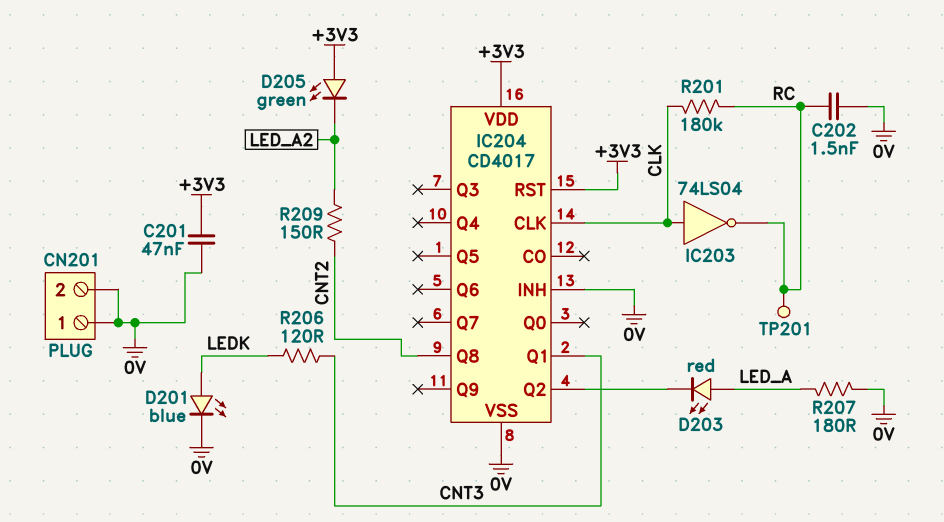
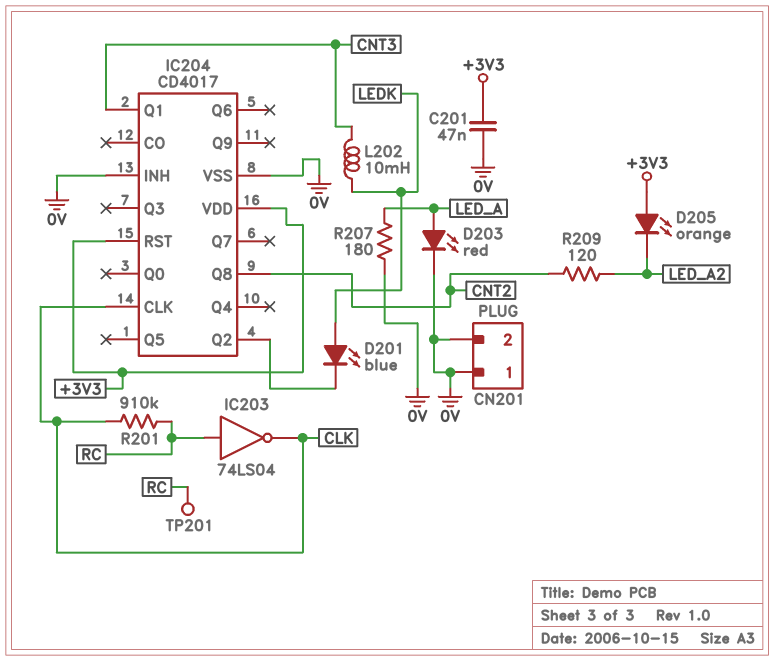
C202: 1.5nF (0V, RC) -> none
D201: LED blue (A LEDK, K 0V) -> LED blue (A LEDK, K IC204/Q2)
D203: LED red (A LED_A, K IC204/Q2) -> LED red (A LED_A, K 0V)
D205: LED green (A +3V3, K LED_A2) -> LED orange (A +3V3, K LED_A2)
IC203: NOT 74LS04 (in CLK, out RC) -> NOT 74LS04 (in RC, out CLK)
L202: none -> 10mH (CNT3, LEDK)
R201: 180k (CLK, RC) -> 910k (CLK, RC)
R206: 120 (CNT3, LEDK) -> none
R209: 150 (CNT2, LED_A2) -> 120 (CNT2, LED_A2)

